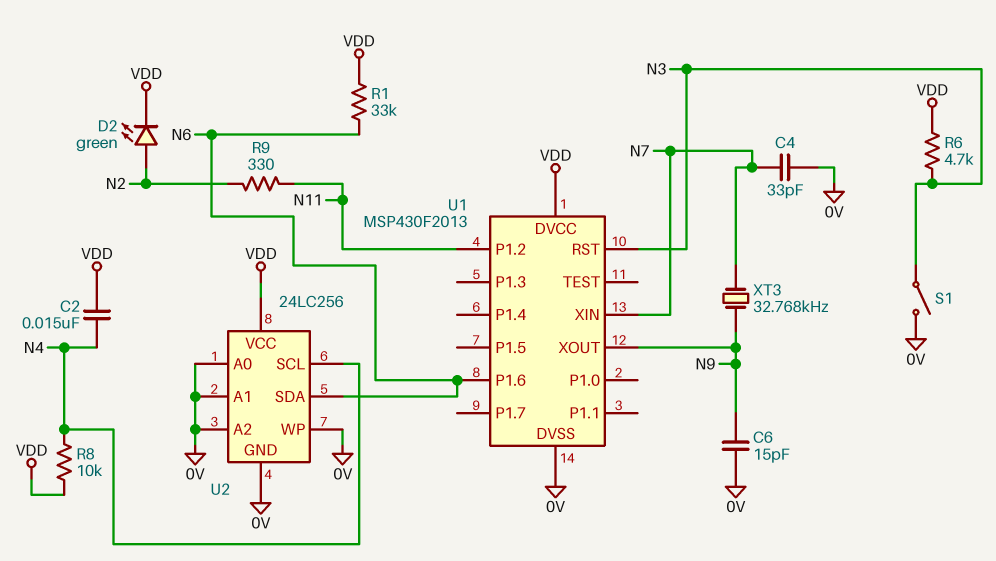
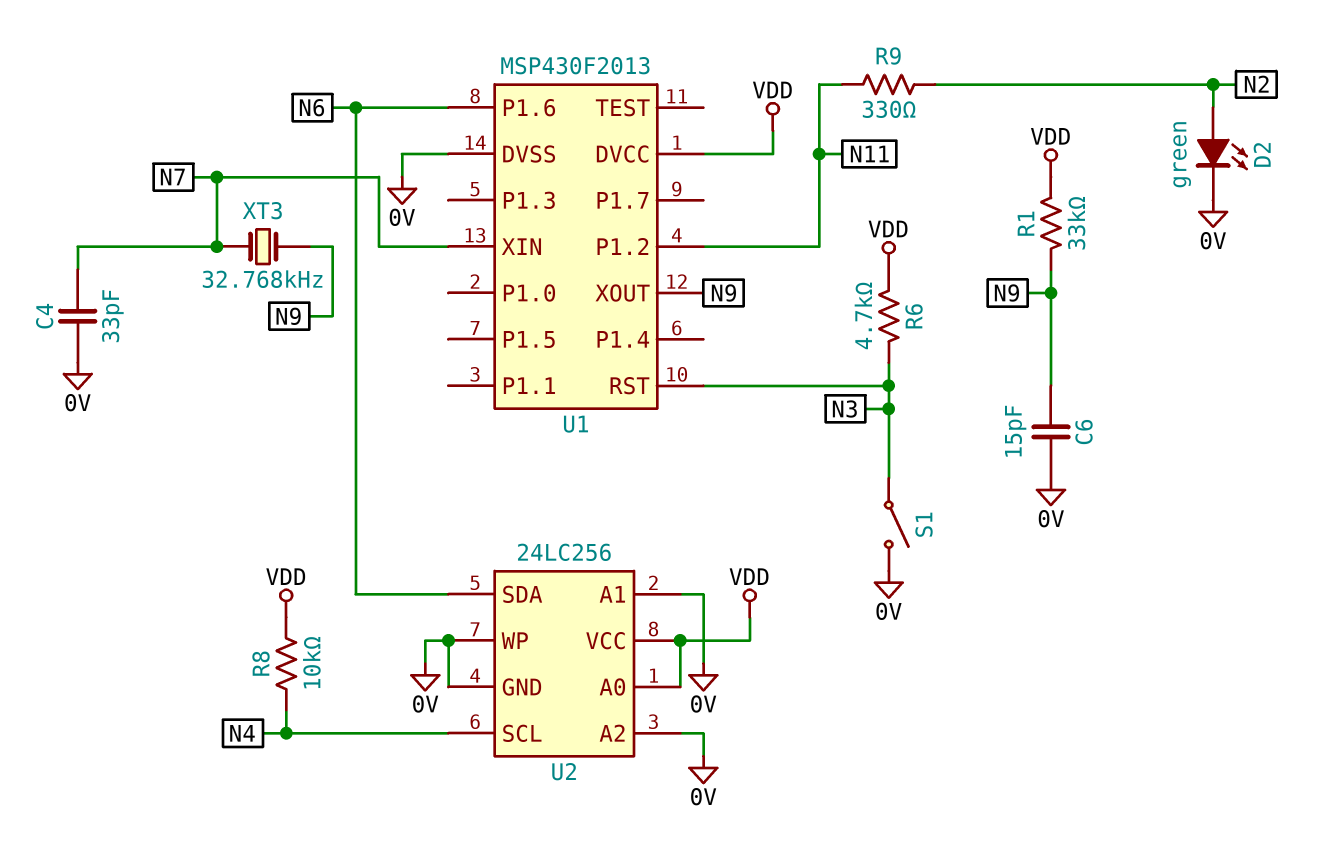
C2: 15nF (N4, VDD) -> none
D2: LED green (A N2, K VDD) -> LED green (A N2, K 0V)
R1: 33k (N6, VDD) -> 33k (N9, VDD)
U2 pin A0: 0V -> VDD

